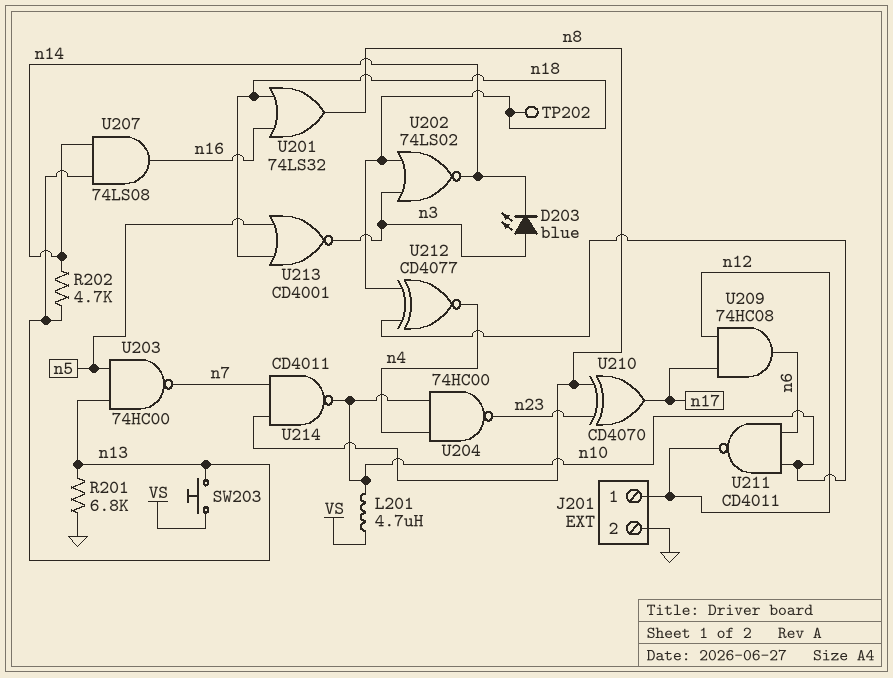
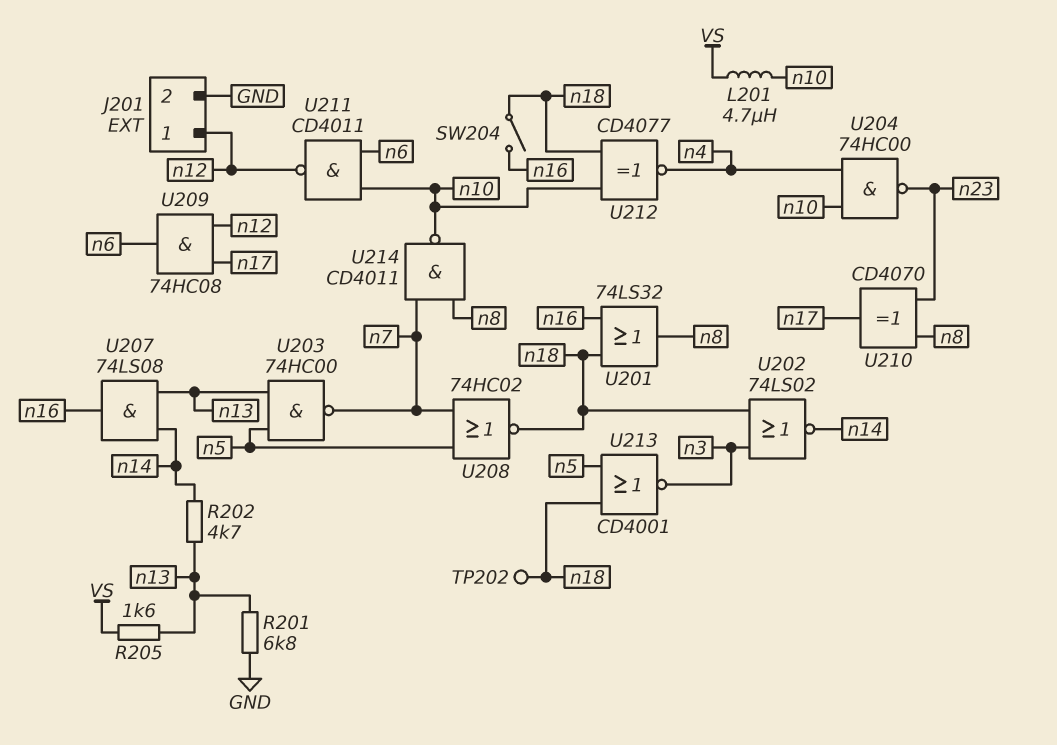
D203: LED blue (A n3, K n14) -> none
R205: none -> 1.6k (VS, n13)
SW203: button (VS, n13) -> none
SW204: none -> switch (n16, n18)
U208: none -> NOR 74HC02 (in n5, in n7, out n18)

